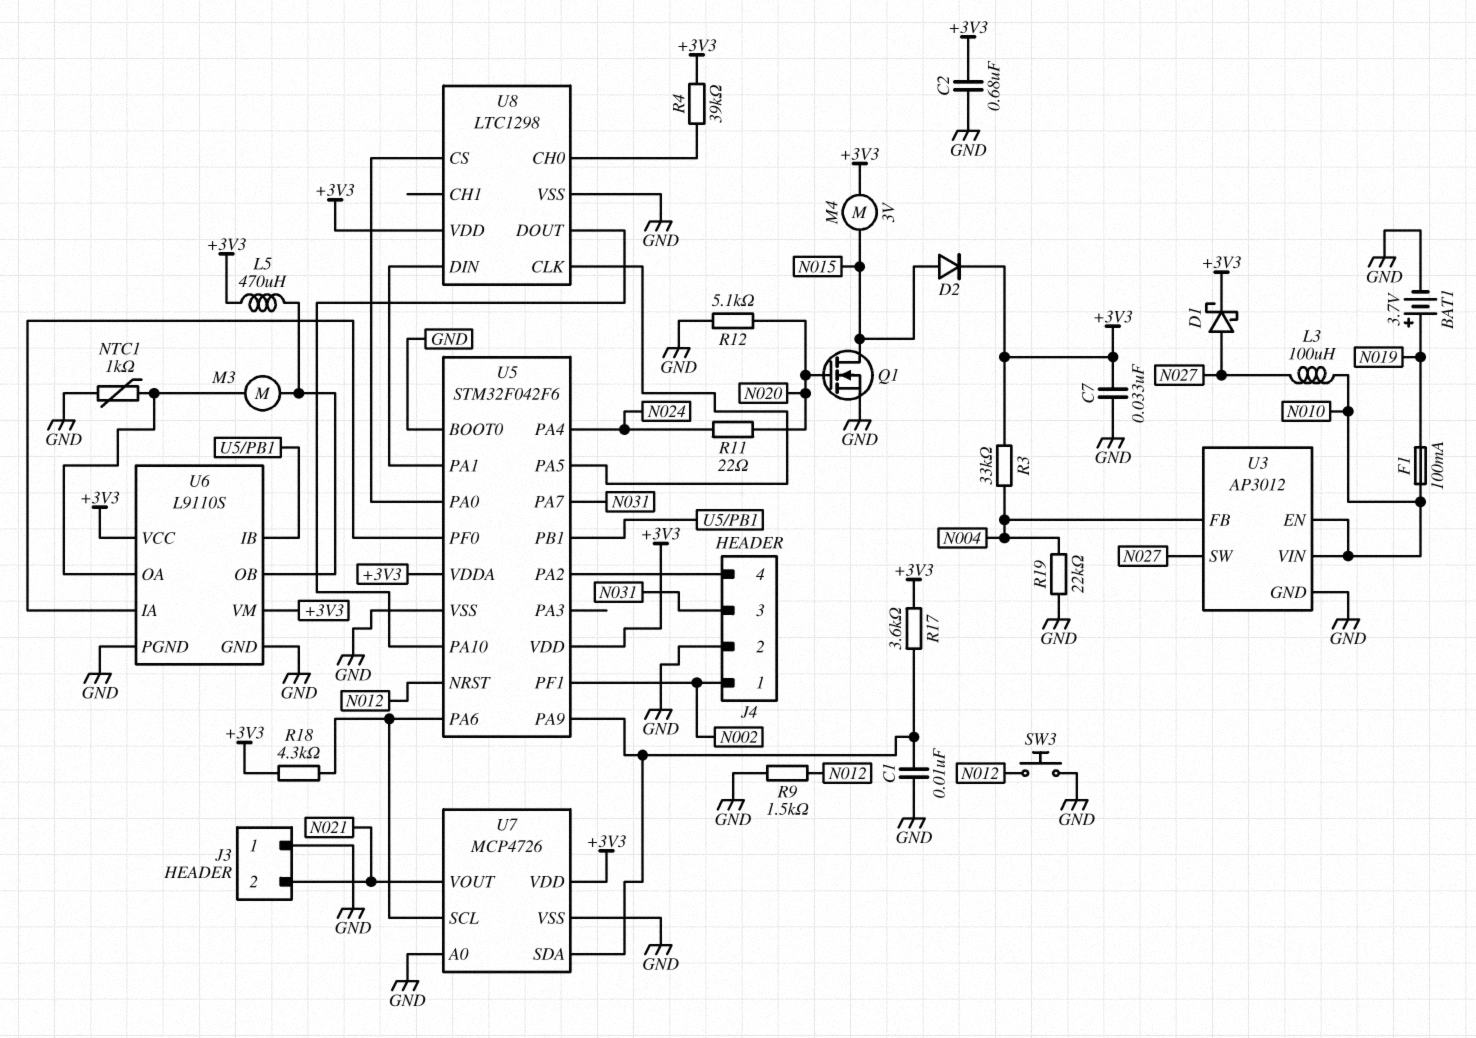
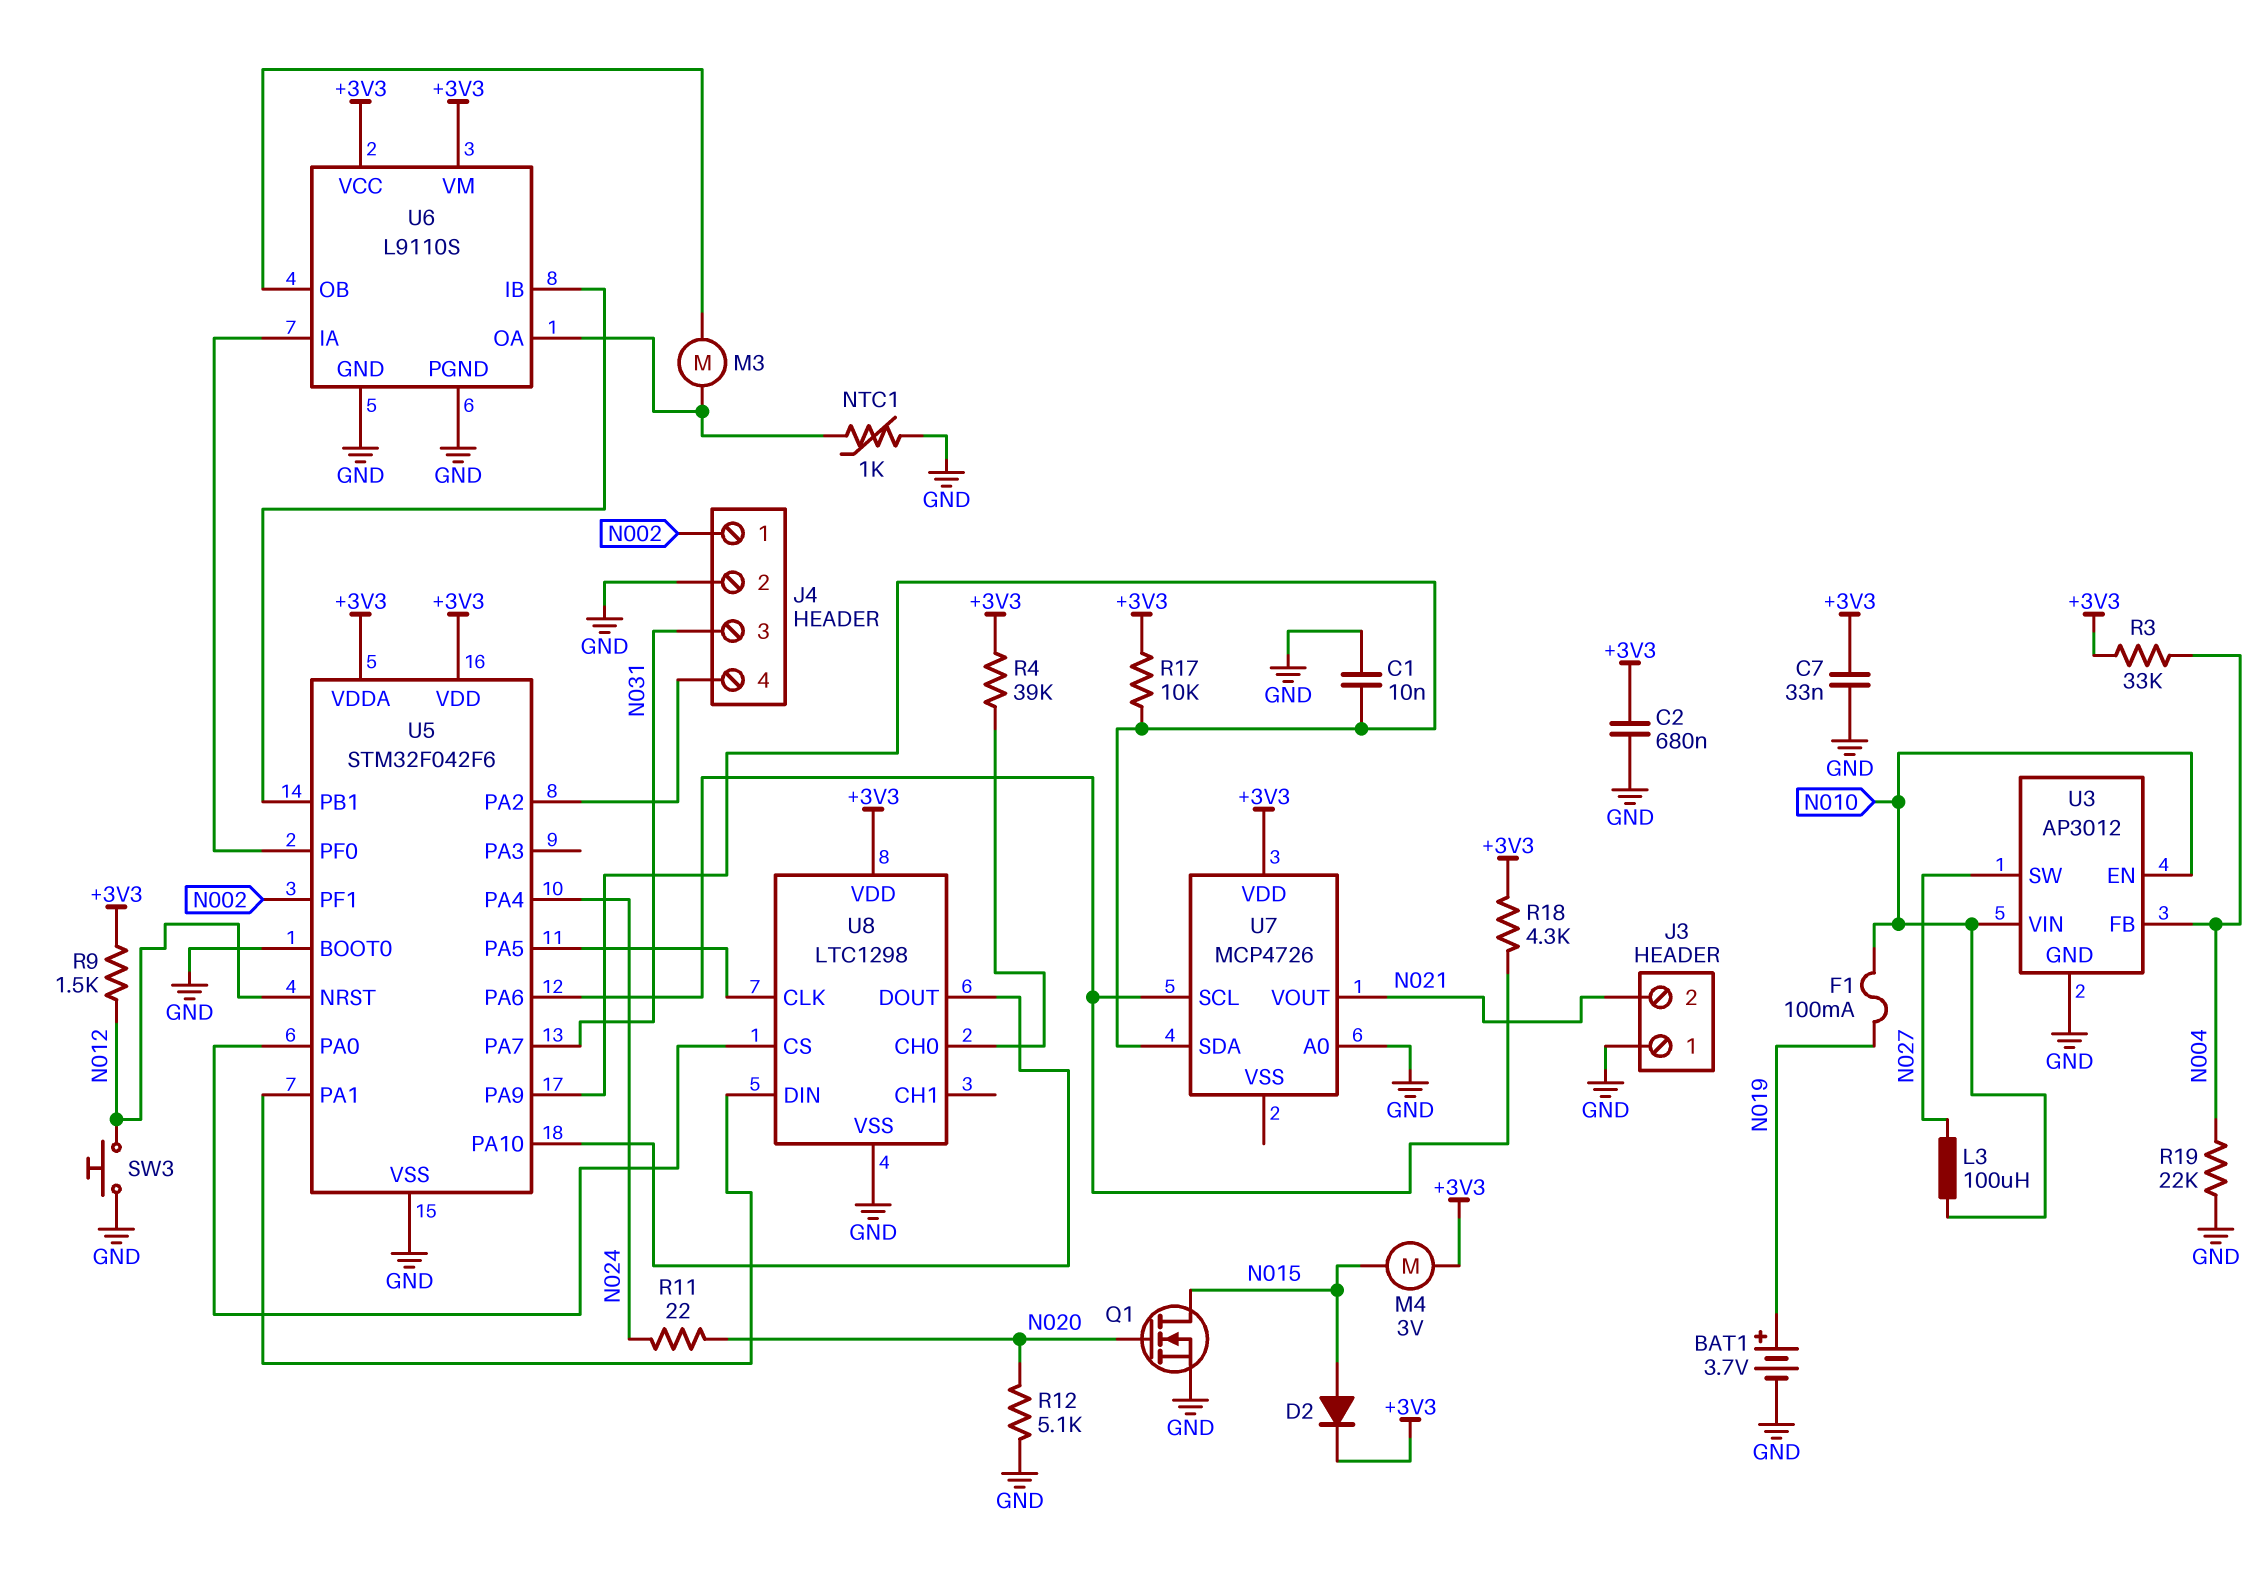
D1: schottky (A N027, K +3V3) -> none
L5: 470uH (+3V3, U6/OB) -> none
R9: 1.5k (GND, N012) -> 1.5k (+3V3, N012)
R17: 3.6k (+3V3, U5/PA9) -> 10k (+3V3, U5/PA9)
U7 pin VSS: GND -> none

